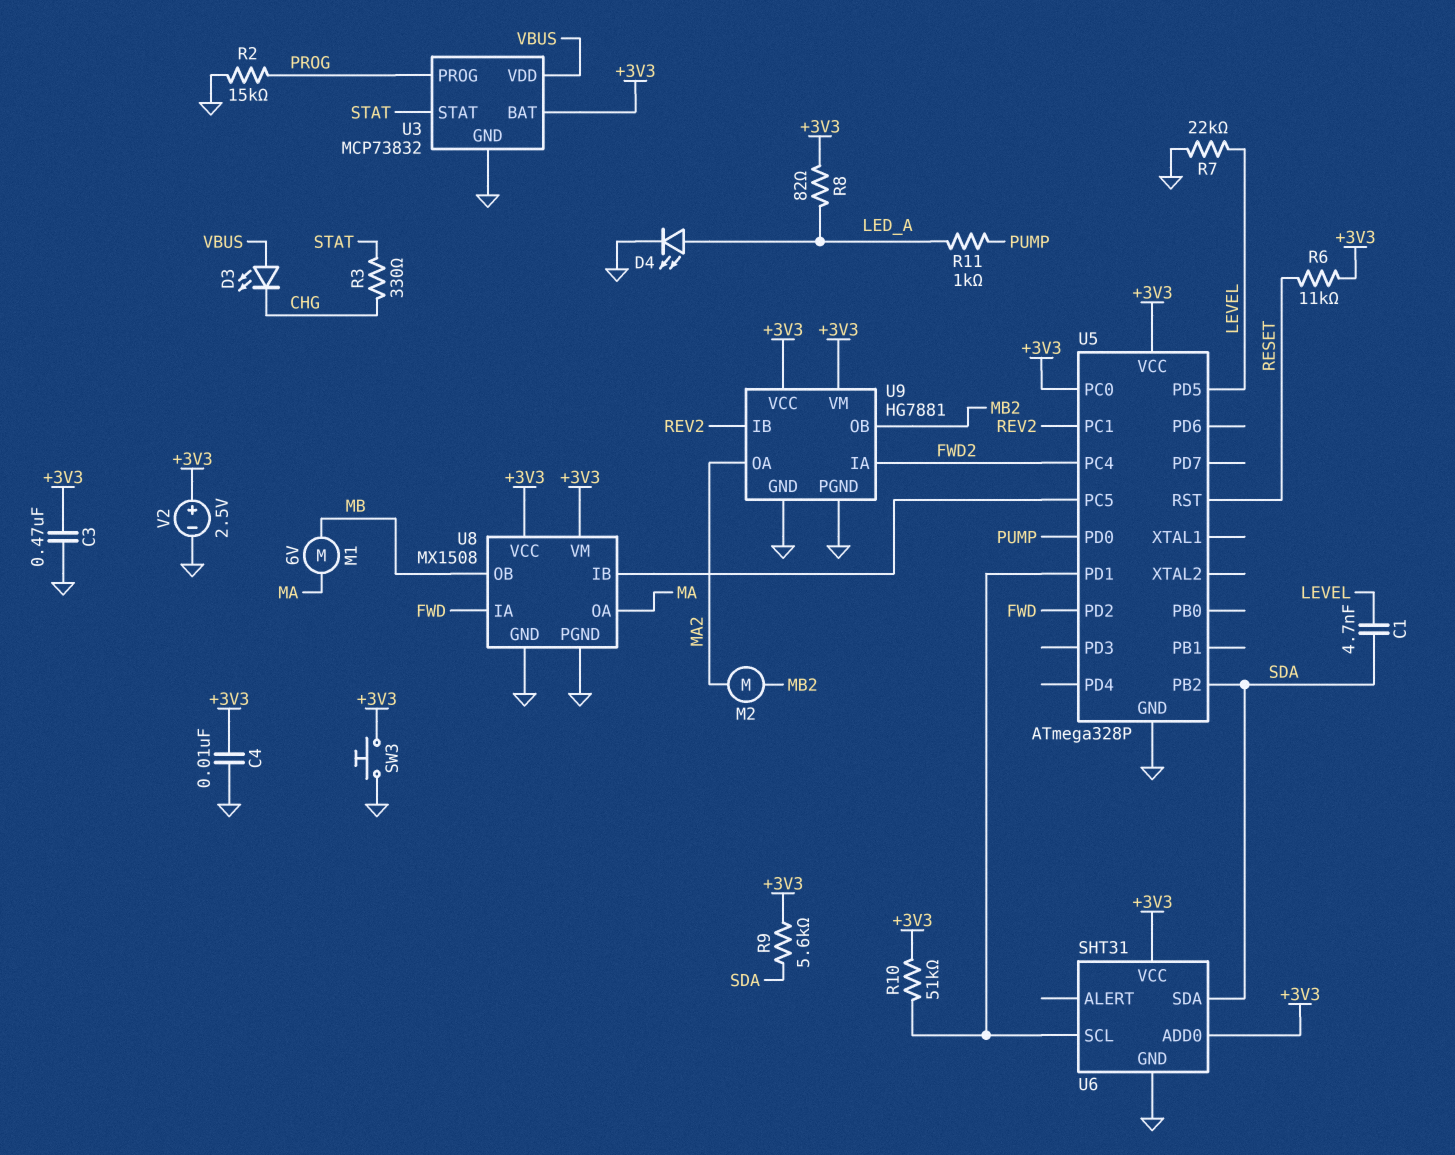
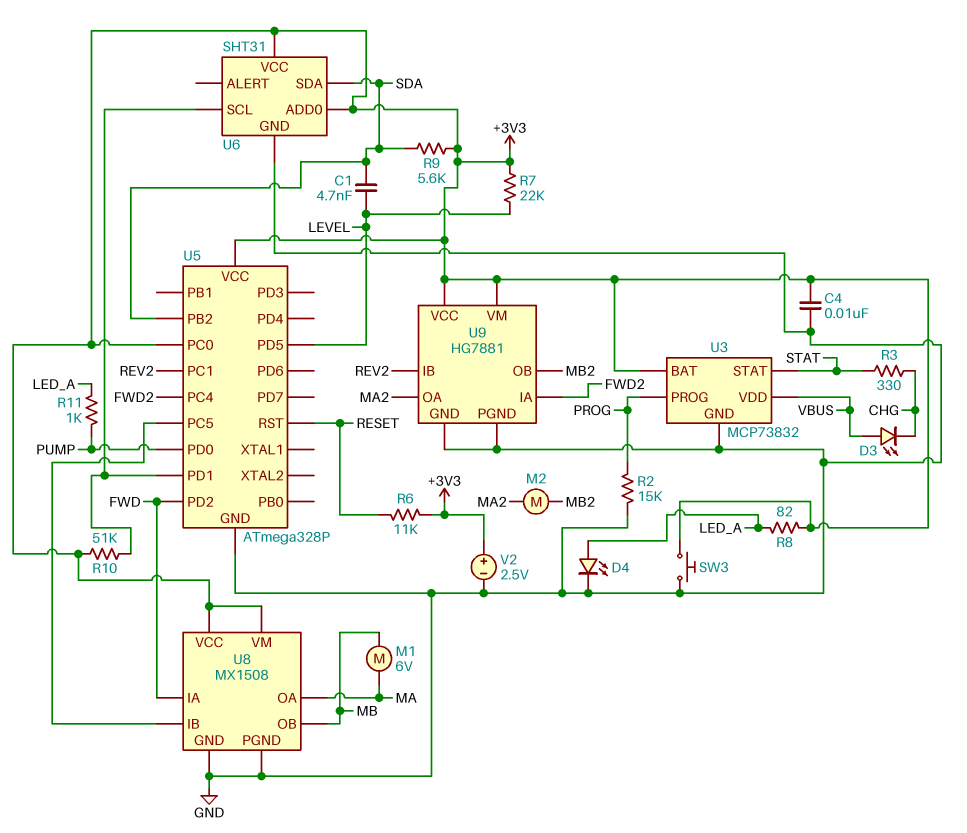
C3: 470nF (+3V3, GND) -> none
R7: 22k (GND, LEVEL) -> 22k (+3V3, LEVEL)

